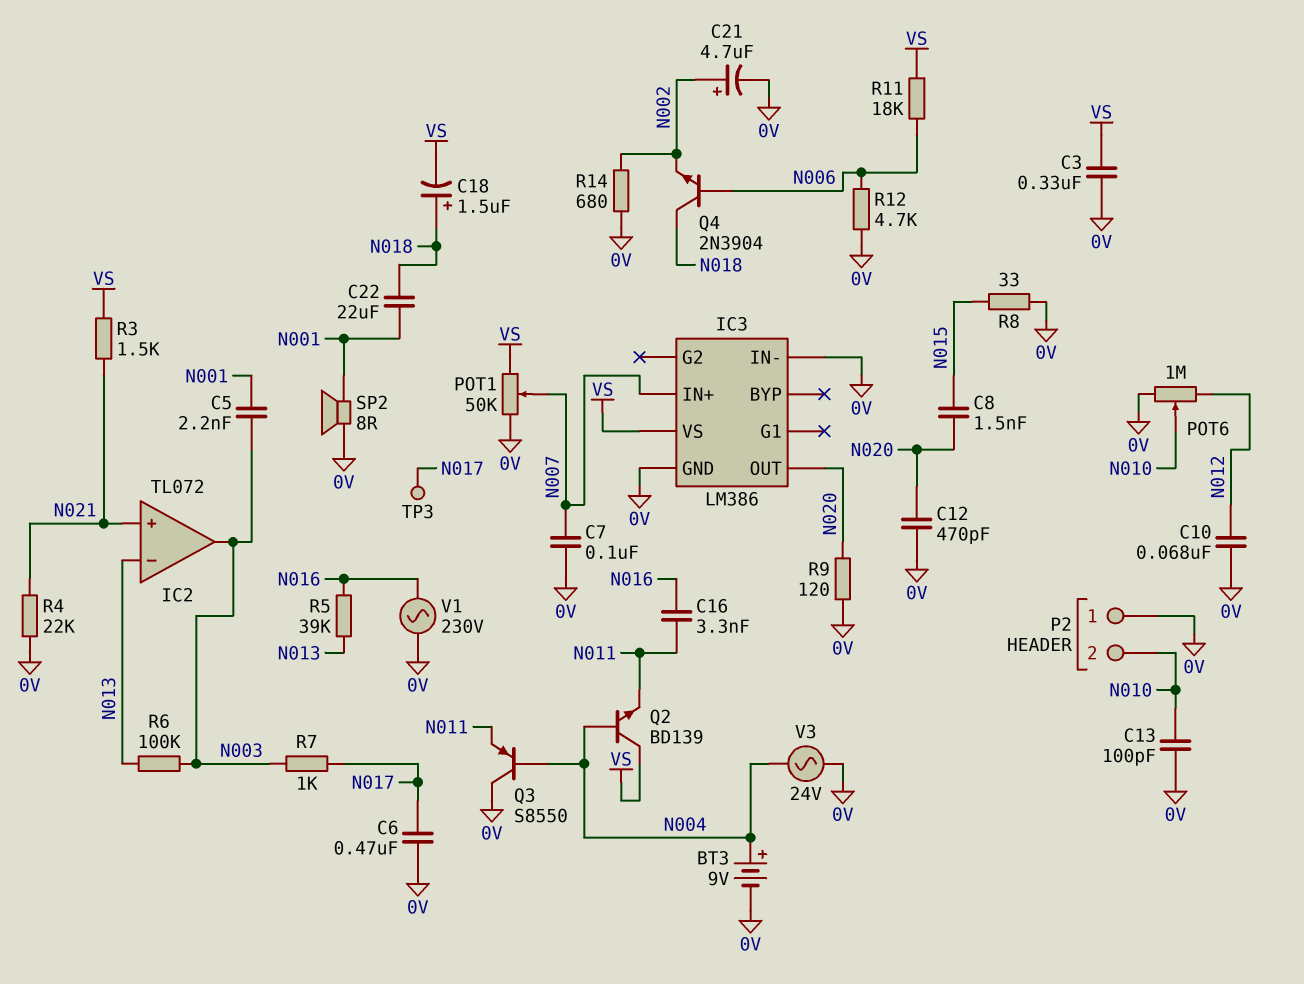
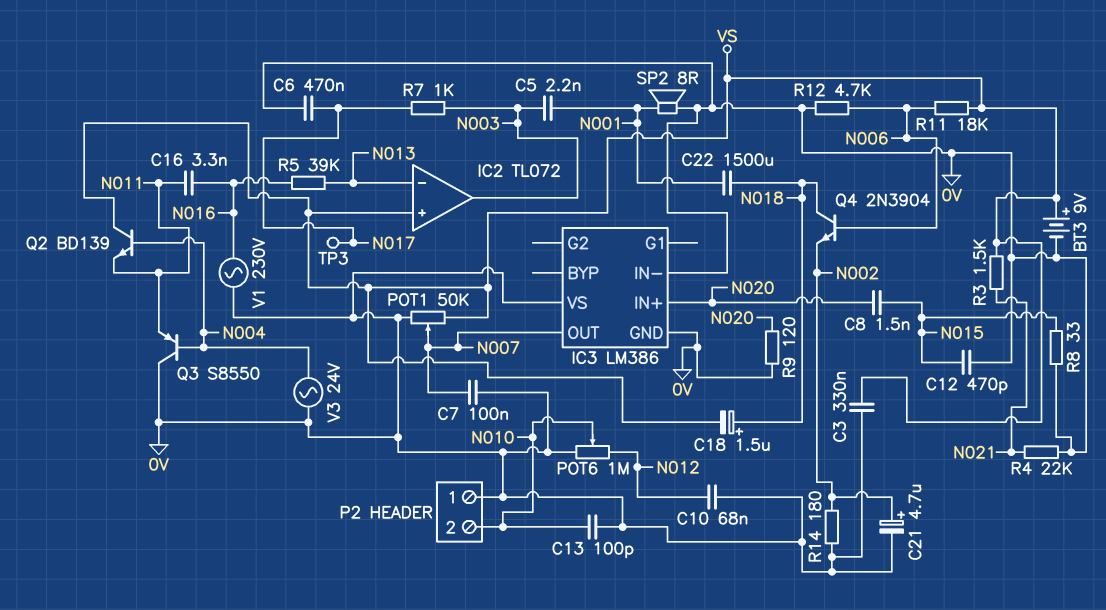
BT3: 9V (plus N004, minus 0V) -> 9V (plus VS, minus 0V)
C12: 470pF (0V, N020) -> 470pF (0V, N015)
C22: 22uF (N001, N018) -> 1500uF (N001, N018)
IC2 pin in+: N021 -> VS
IC3 pin IN+: N007 -> N020
IC3 pin OUT: N020 -> N007
IC3 pin VS: VS -> 0V
R6: 100k (N003, N013) -> none
R14: 680 (0V, N002) -> 180 (0V, N002)

